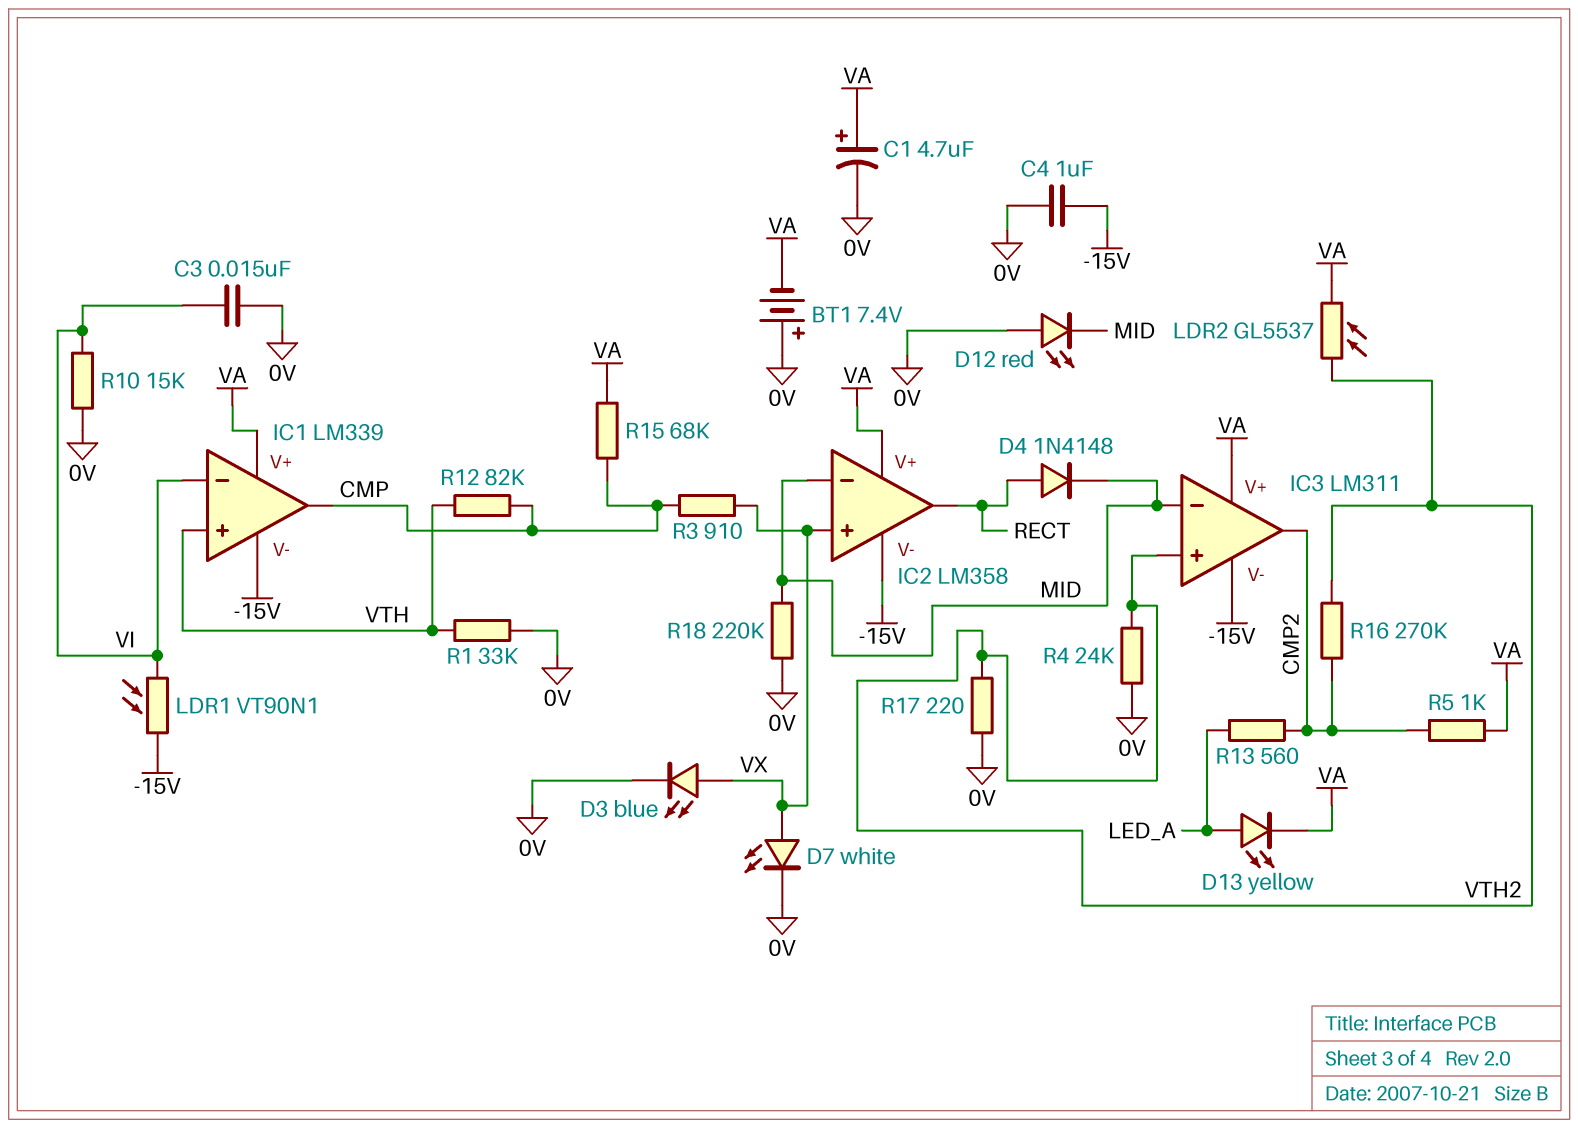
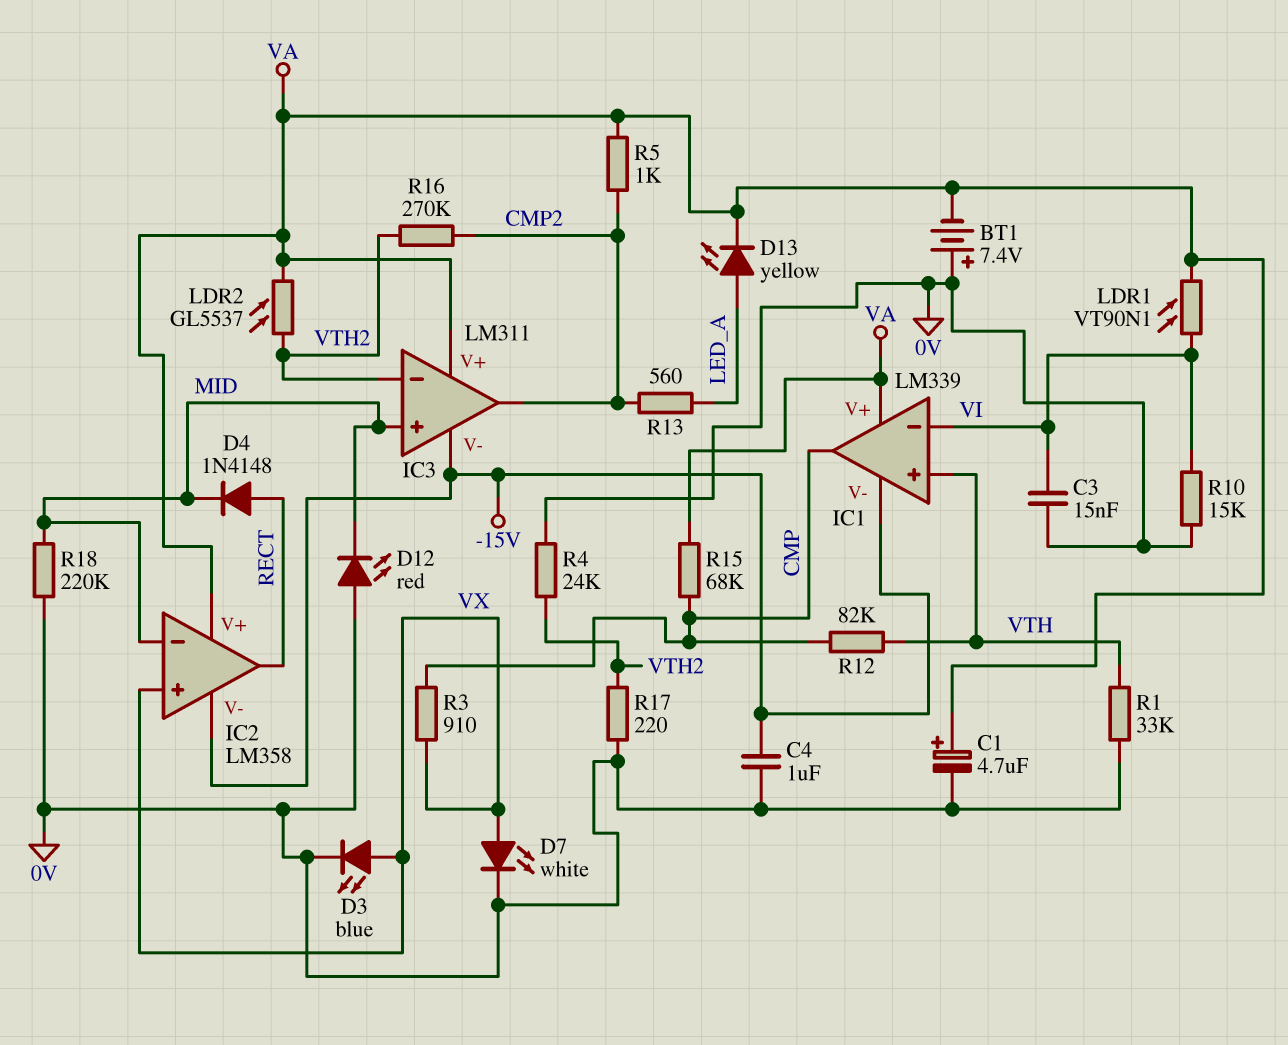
IC3 pin in+: VTH2 -> MID
IC3 pin in-: MID -> VTH2
LDR1: VT90N1 (-15V, VI) -> VT90N1 (VA, VI)

